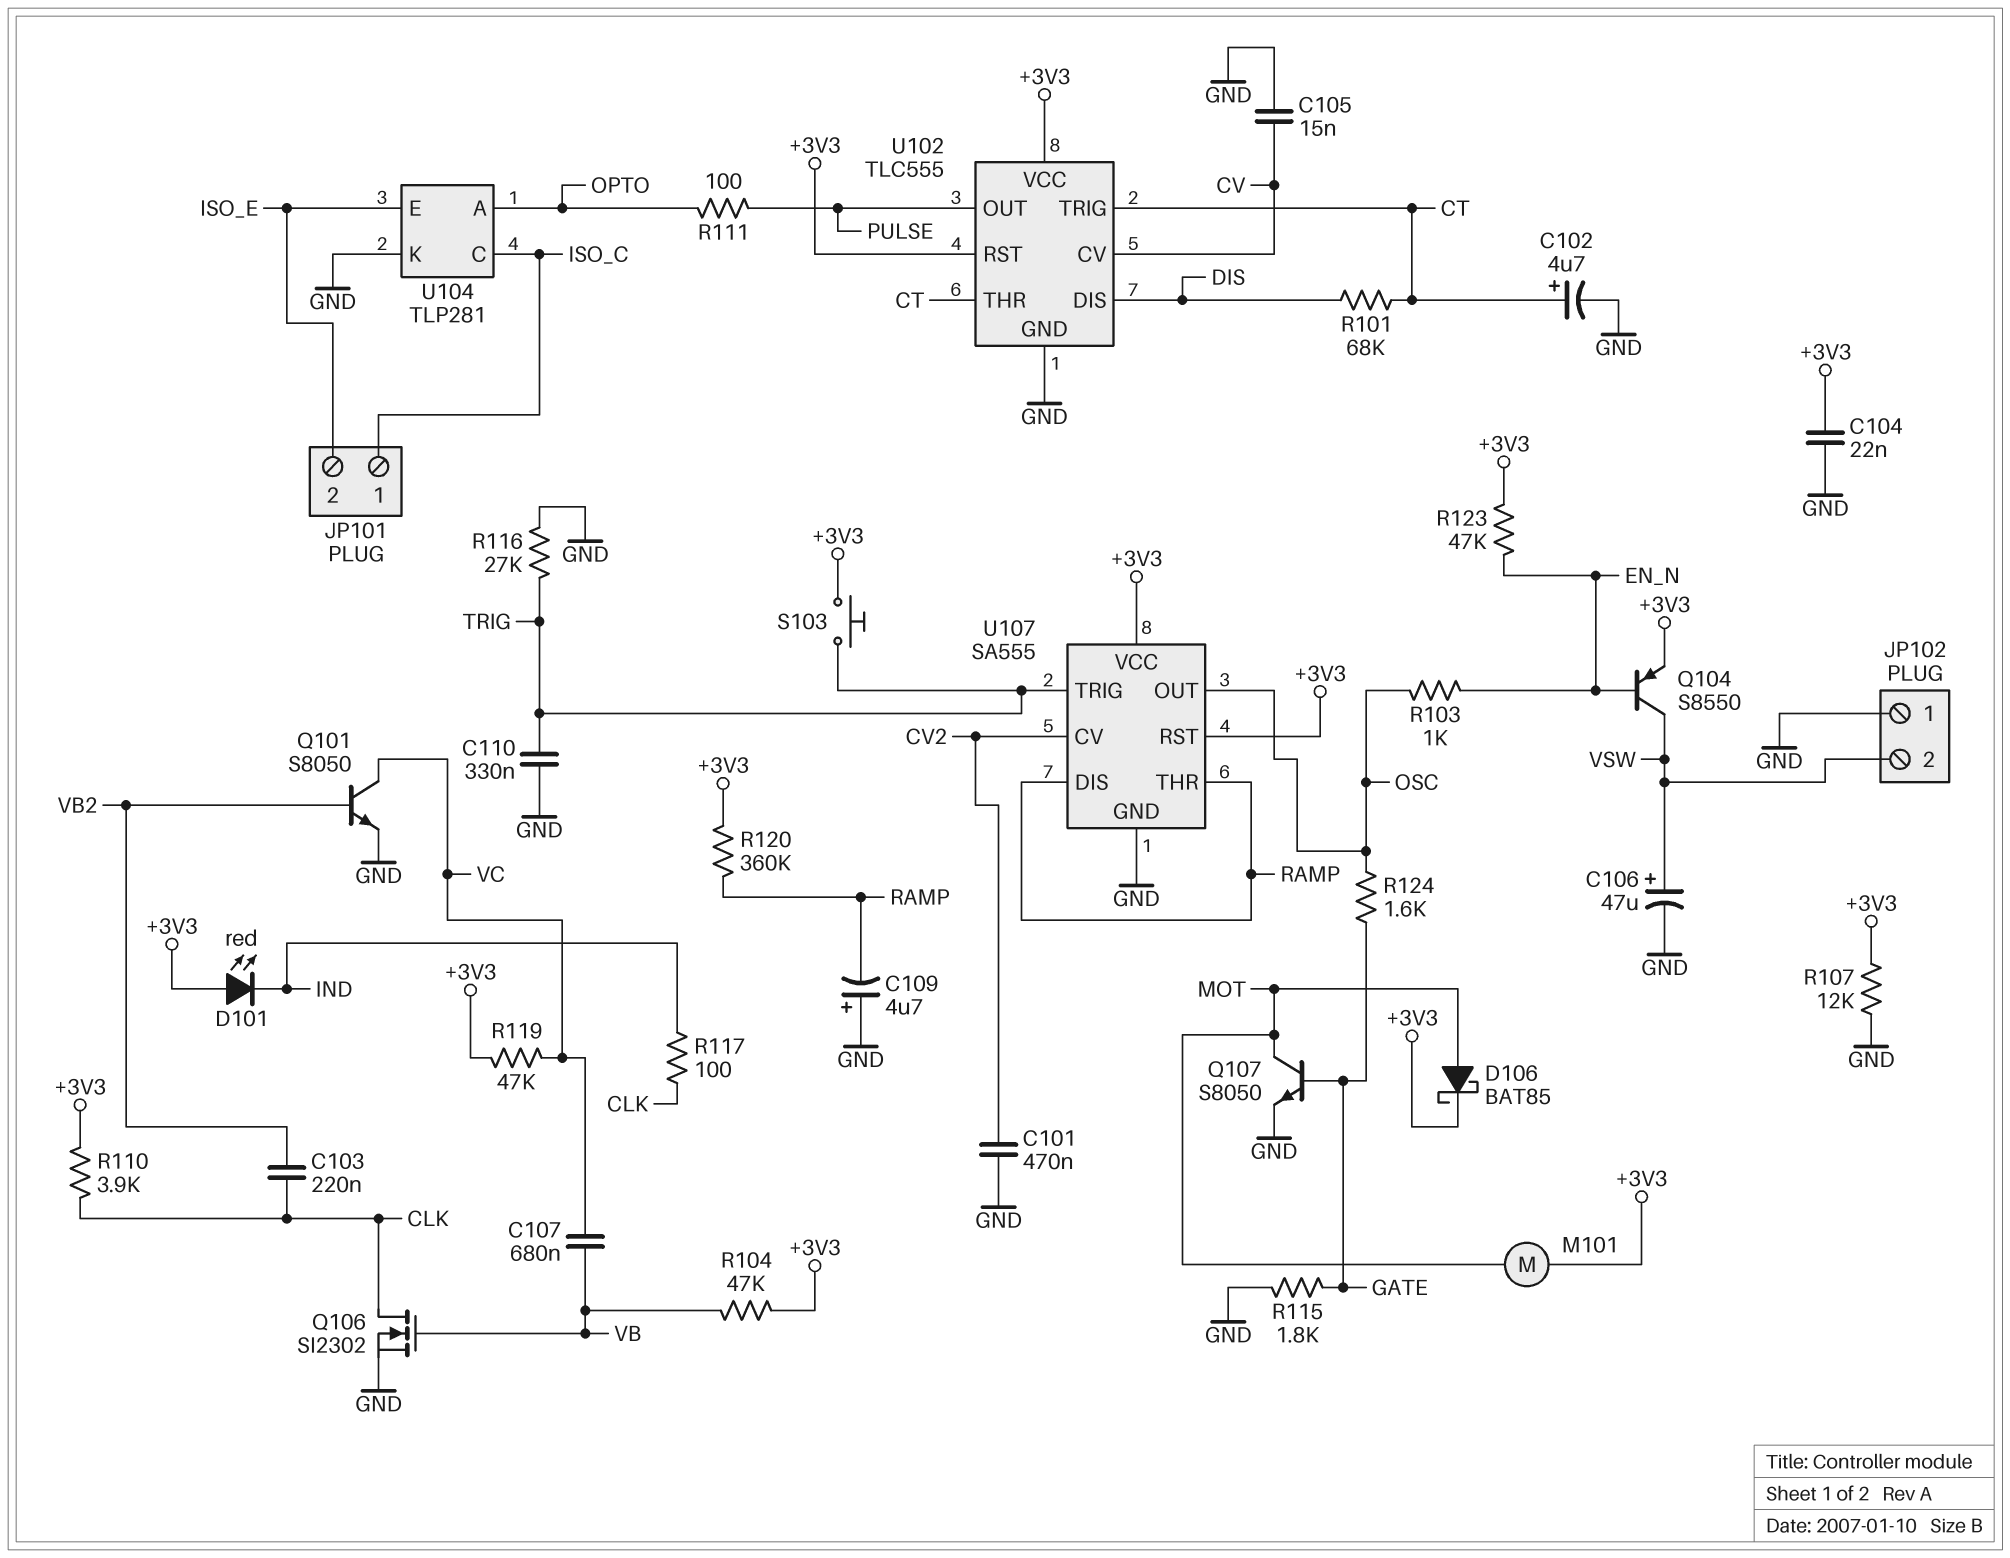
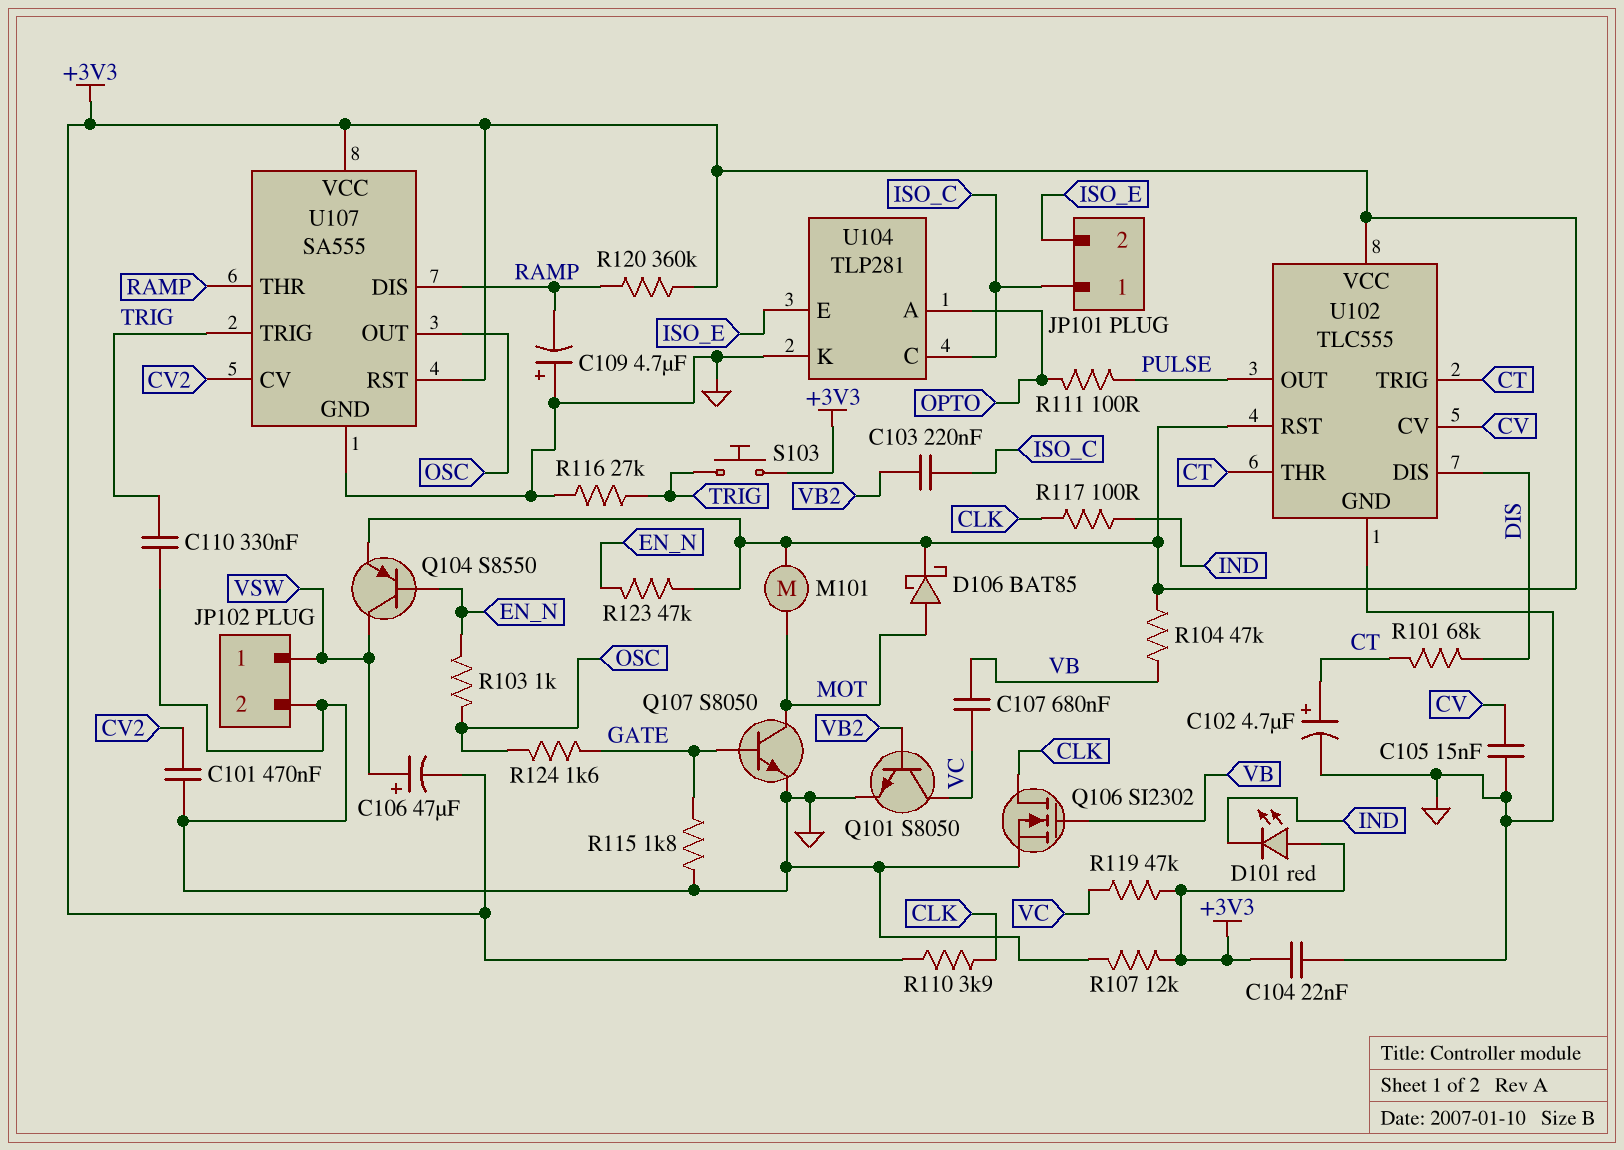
C103: 220nF (CLK, VB2) -> 220nF (ISO_C, VB2)
C106: 47uF (plus VSW, minus GND) -> 47uF (plus VSW, minus +3V3)
JP102 pin 1: GND -> VSW
JP102 pin 2: VSW -> GND

